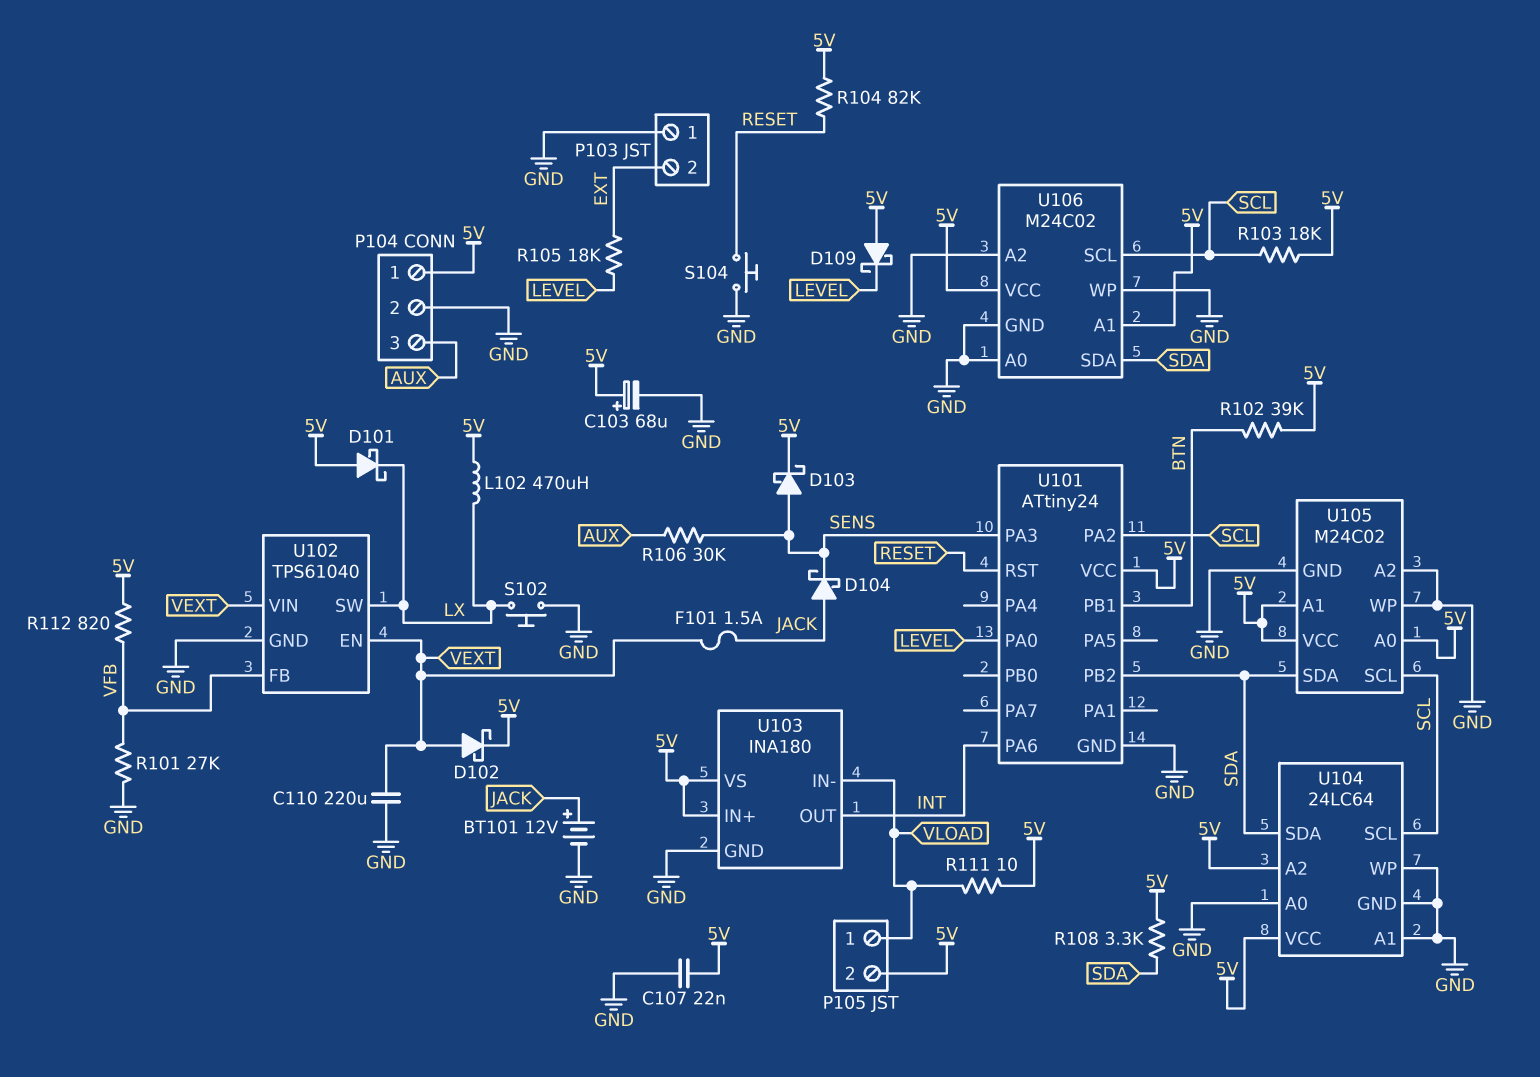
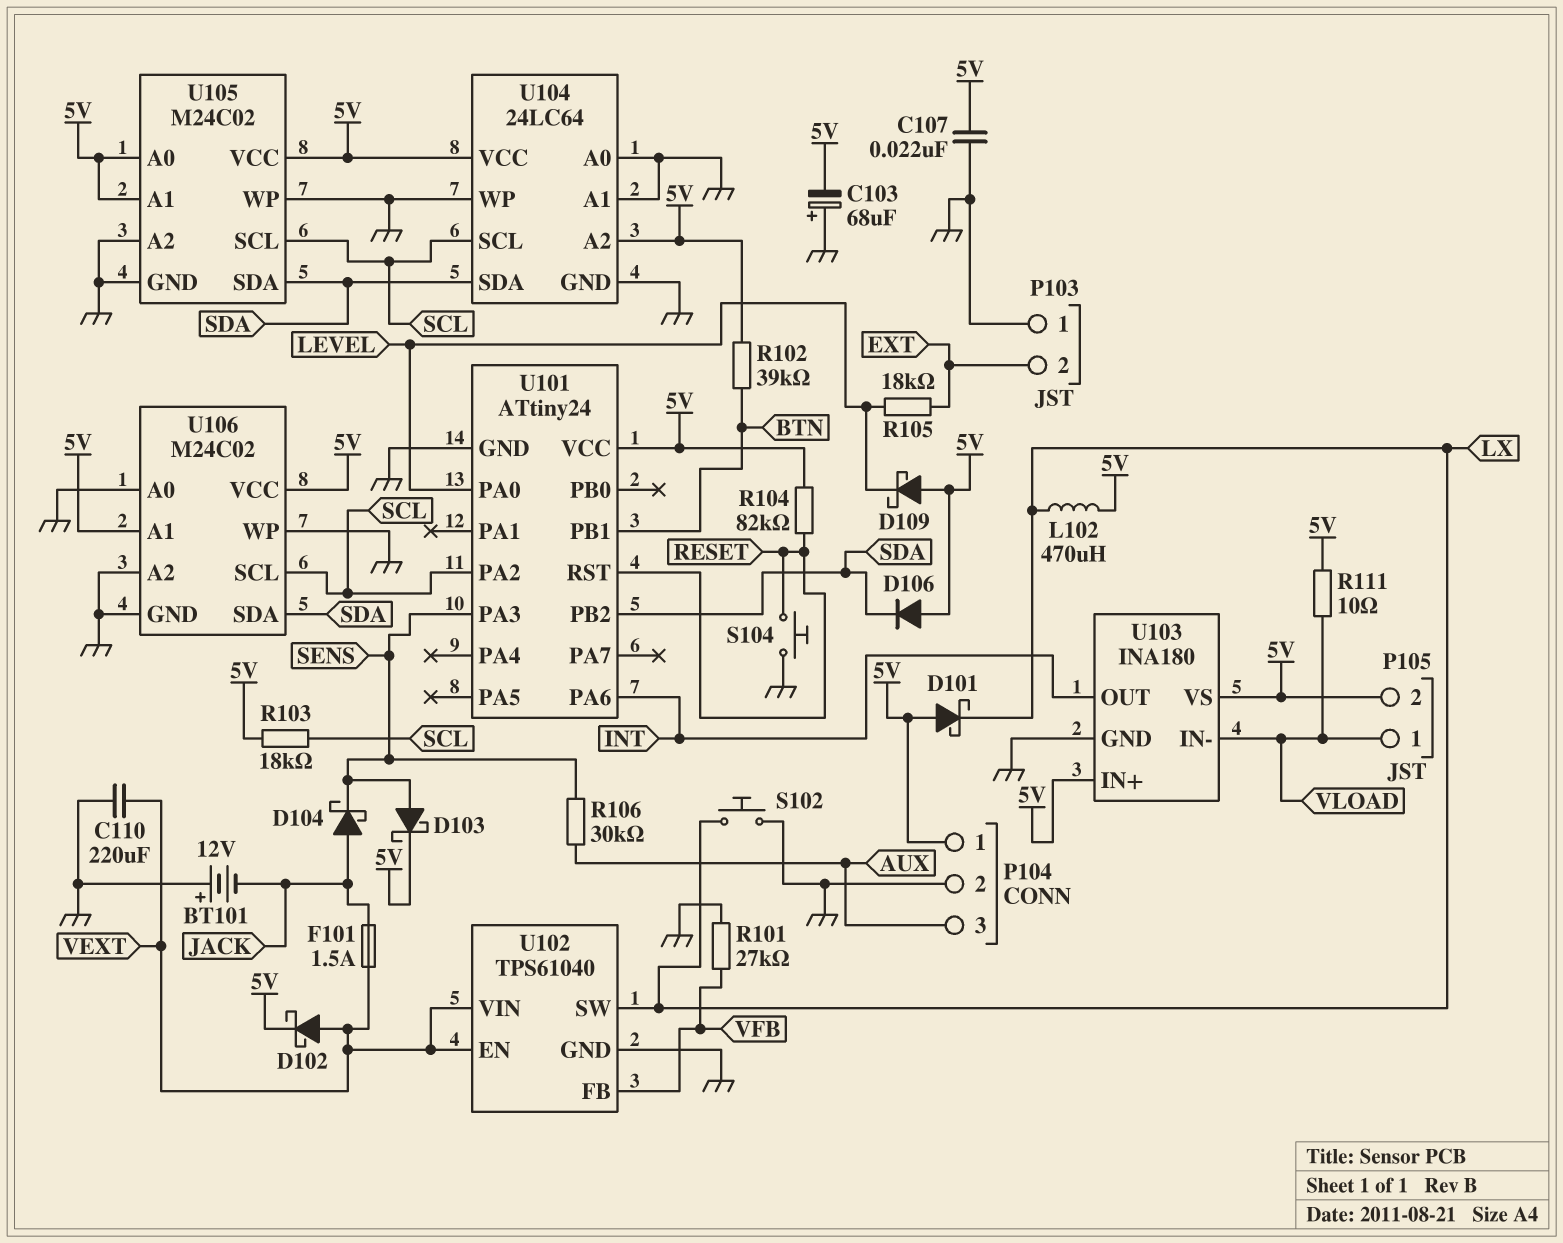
BT101: 12V (plus JACK, minus GND) -> 12V (plus GND, minus JACK)
C103: 68uF (plus 5V, minus GND) -> 68uF (plus GND, minus 5V)
D106: none -> diode (A 5V, K SDA)
R108: 3.3k (5V, SDA) -> none
R112: 820 (5V, VFB) -> none

